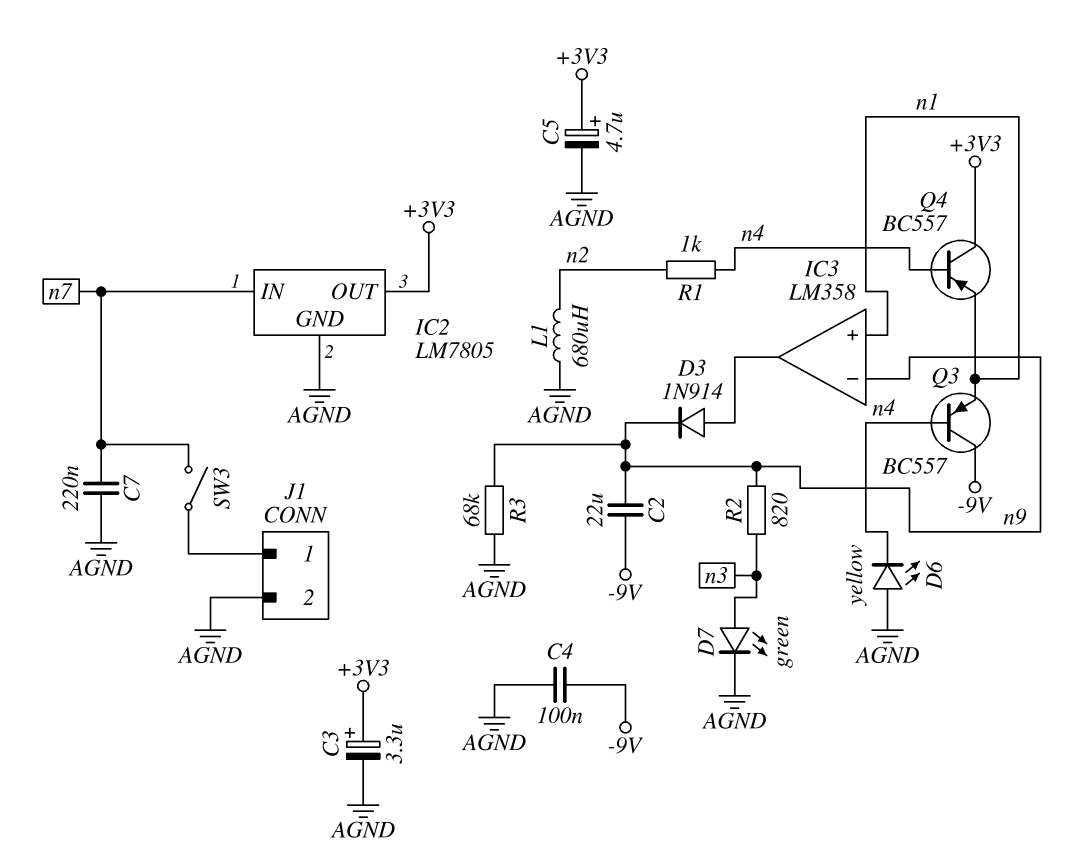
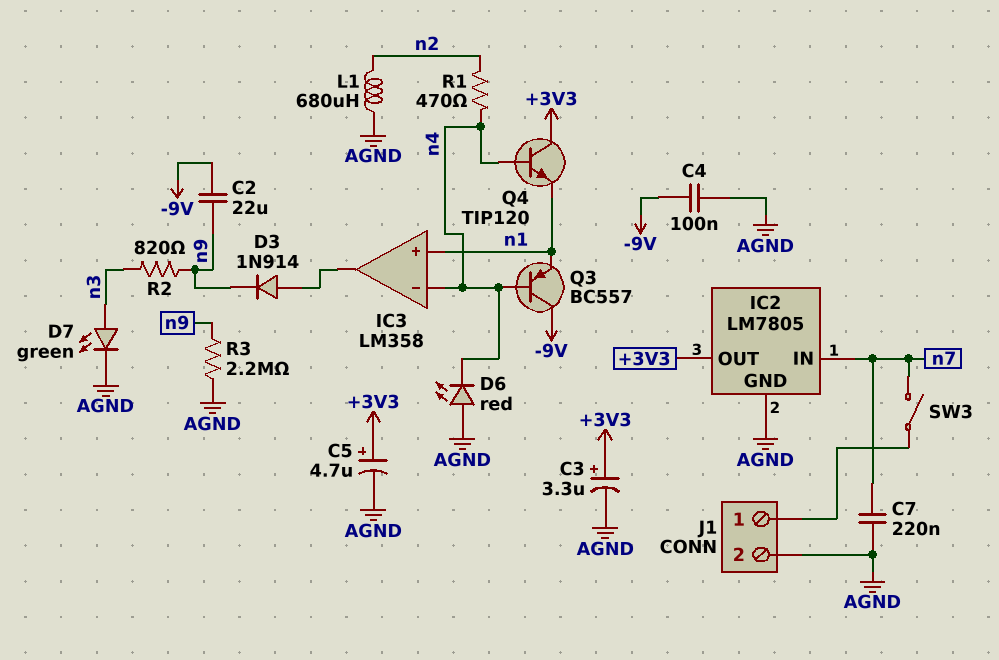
D6: LED yellow (A AGND, K n4) -> LED red (A AGND, K n4)
IC3 pin in-: n9 -> n4
Q4: PNP BC557 (B n4, C +3V3, E n1) -> NPN TIP120 (B n4, C +3V3, E n1)
R1: 1k (n2, n4) -> 470 (n2, n4)
R3: 68k (AGND, n9) -> 2.2M (AGND, n9)

